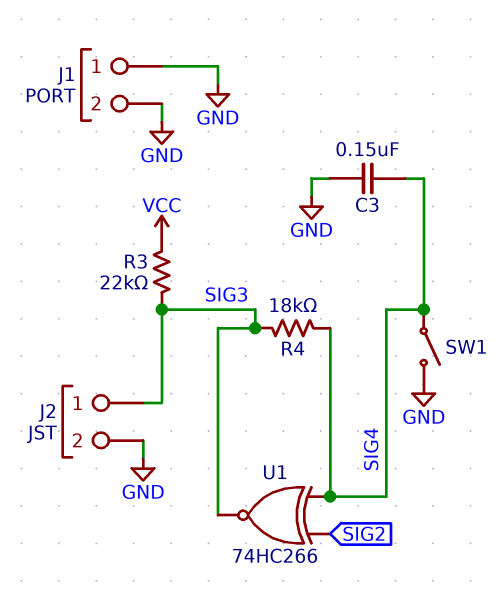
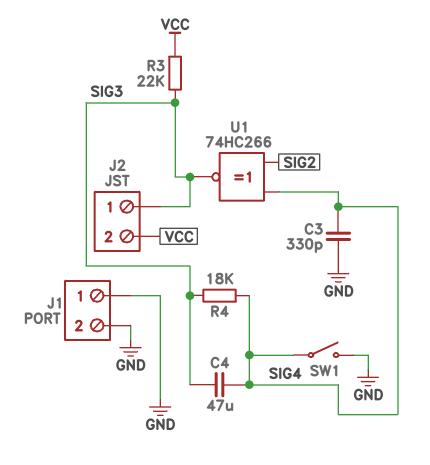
C3: 150nF (GND, SIG4) -> 330pF (GND, SIG4)
C4: none -> 47uF (SIG3, SIG4)
J2 pin 2: GND -> VCC

